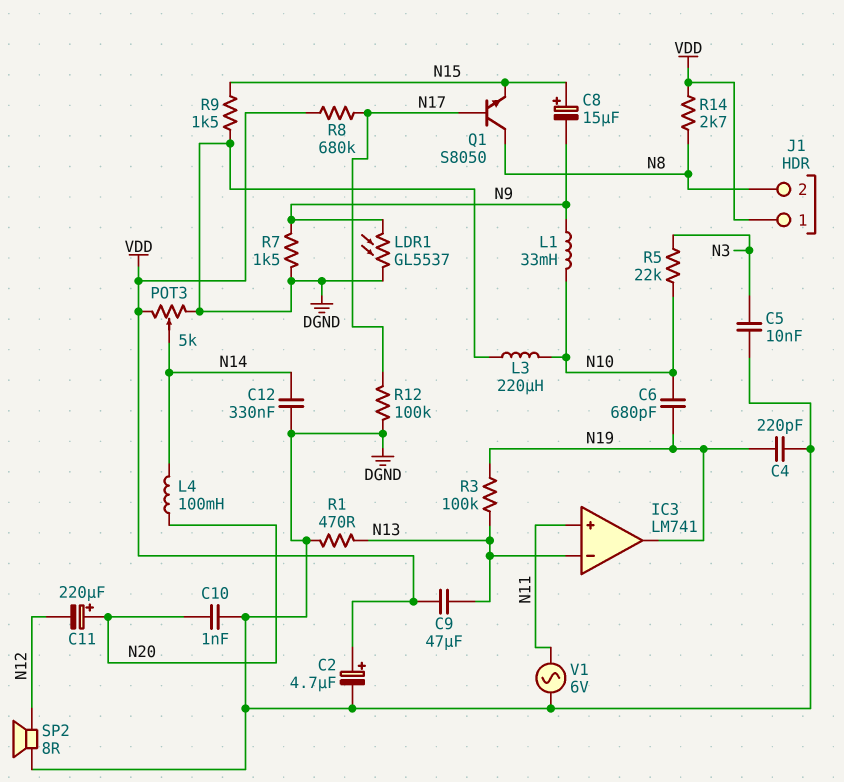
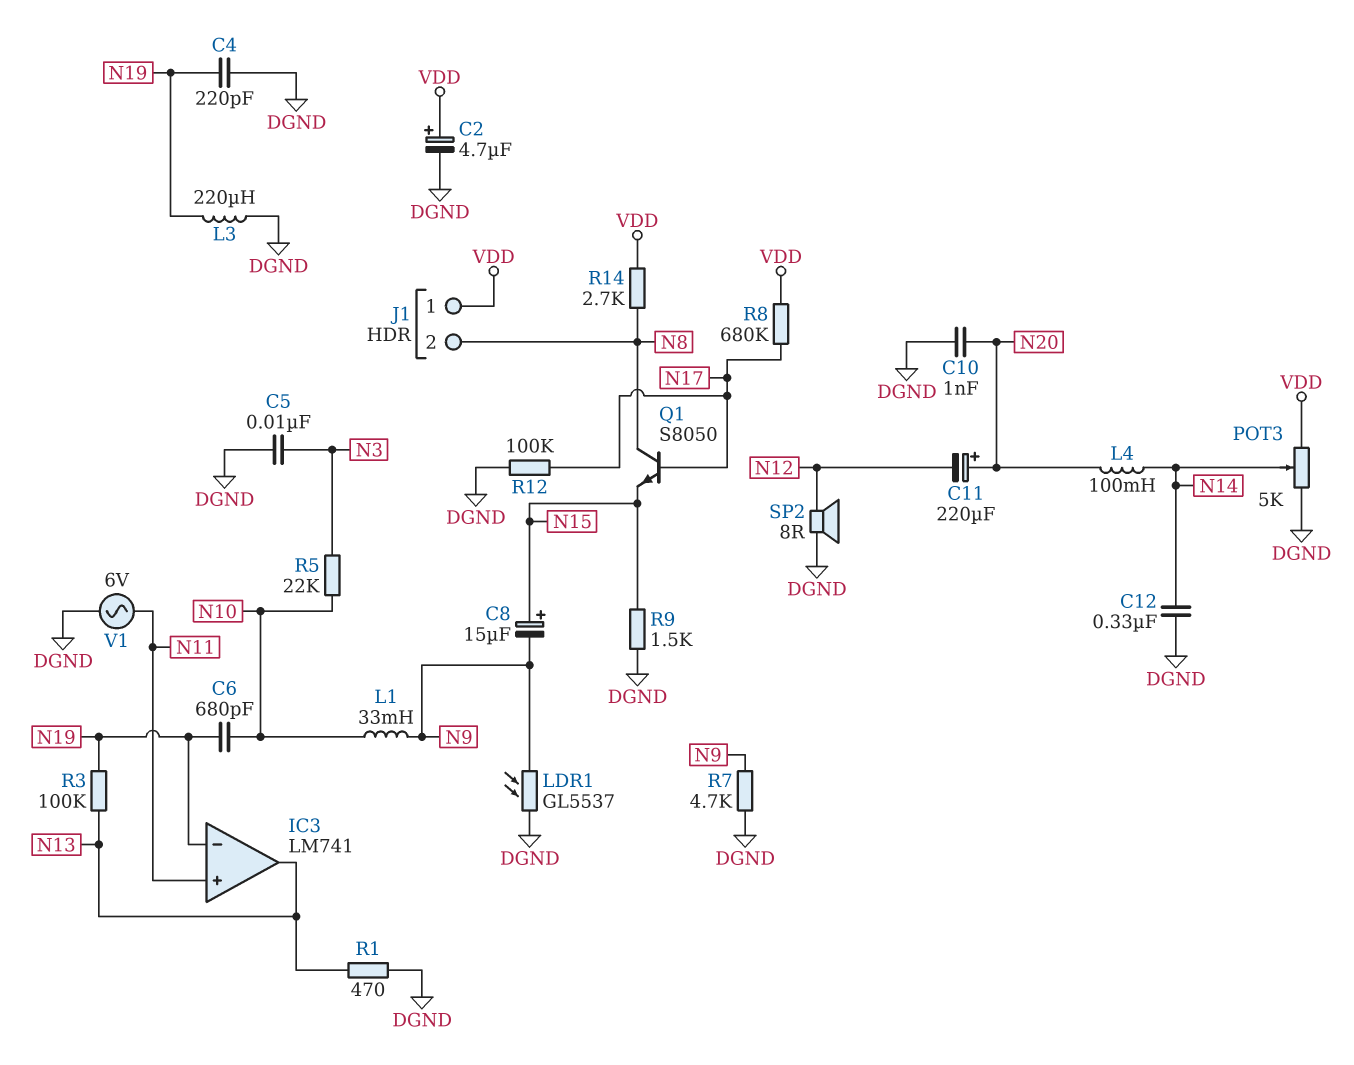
C9: 47uF (N13, VDD) -> none
IC3 pin in-: N13 -> N19
IC3 pin out: N19 -> N13
L3: 220uH (DGND, N10) -> 220uH (DGND, N19)
R7: 1.5k (DGND, N9) -> 4.7k (DGND, N9)

